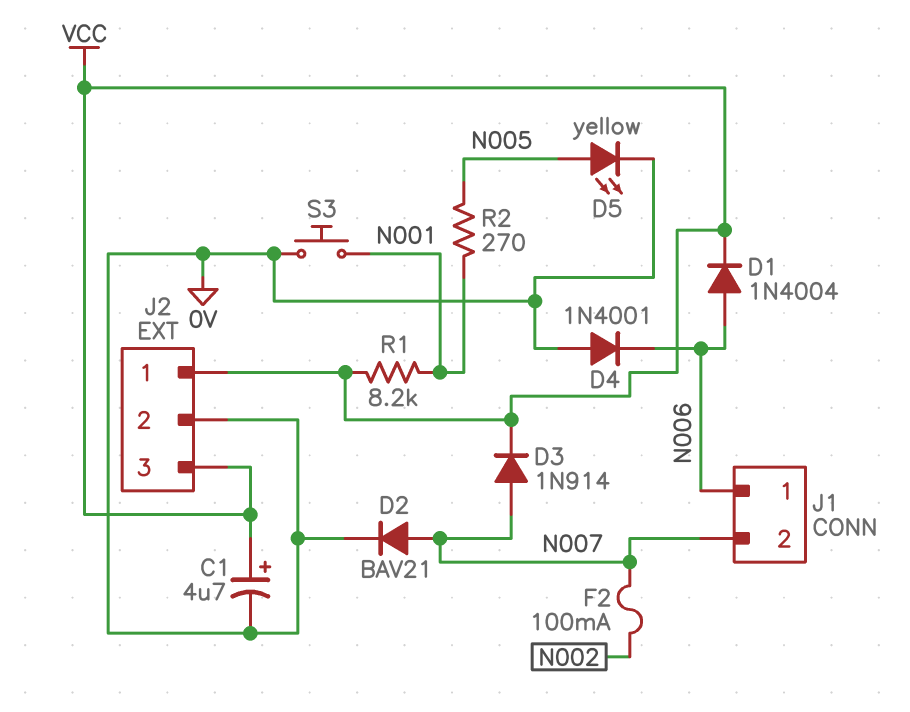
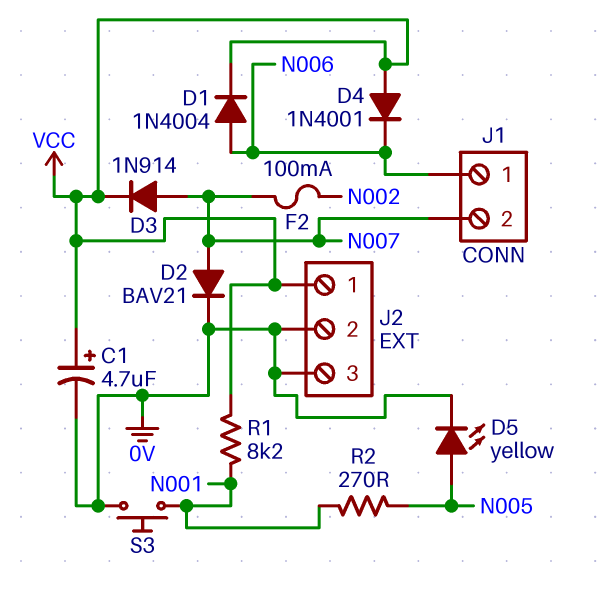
D4: diode 1N4001 (A 0V, K N006) -> diode 1N4001 (A VCC, K N006)
J2 pin 3: VCC -> 0V

